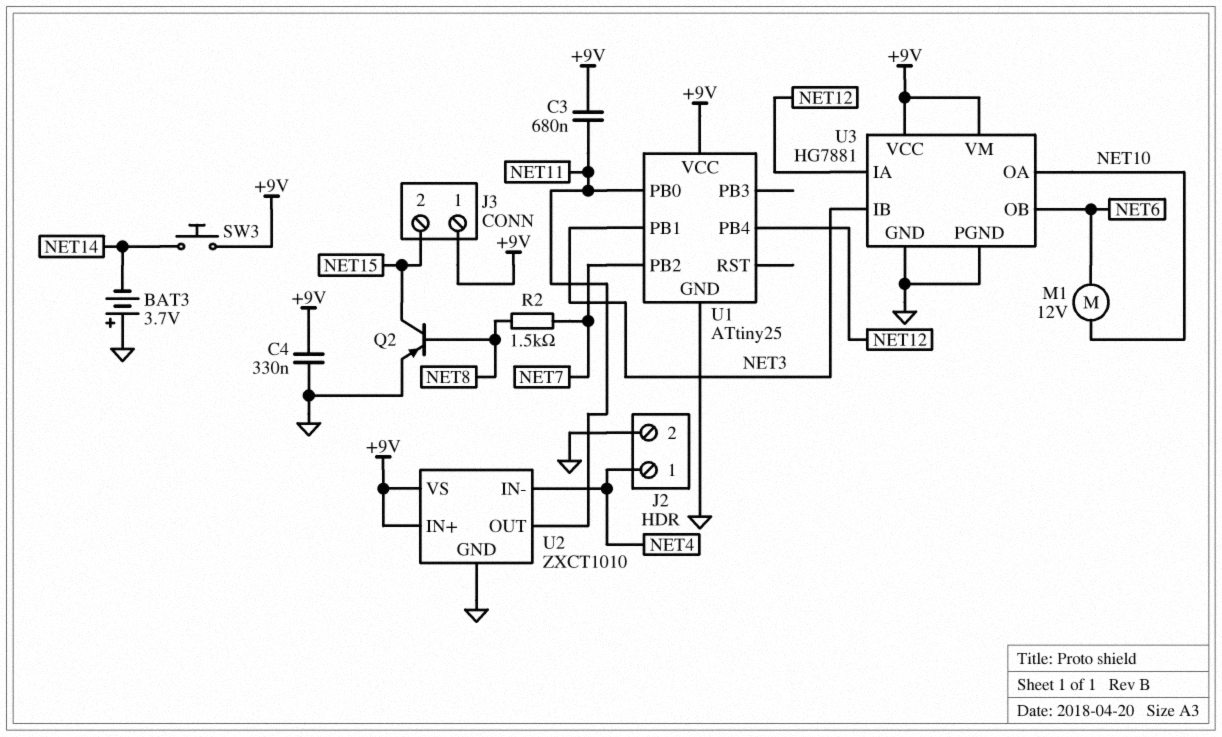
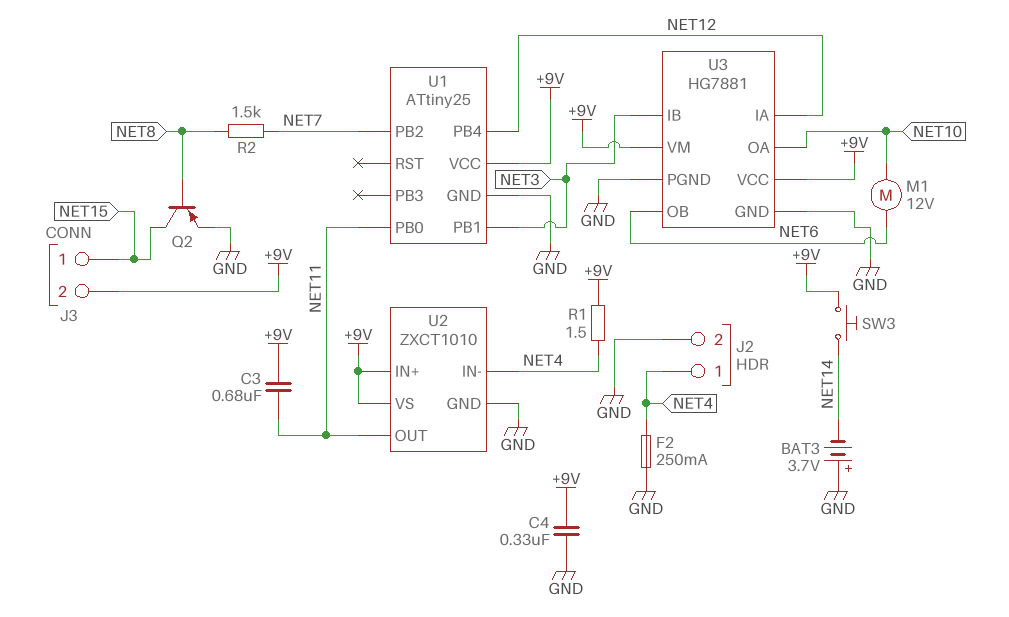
F2: none -> 250mA (GND, NET4)
J3 pin 1: +9V -> NET15
J3 pin 2: NET15 -> +9V
R1: none -> 1.5 (+9V, NET4)

